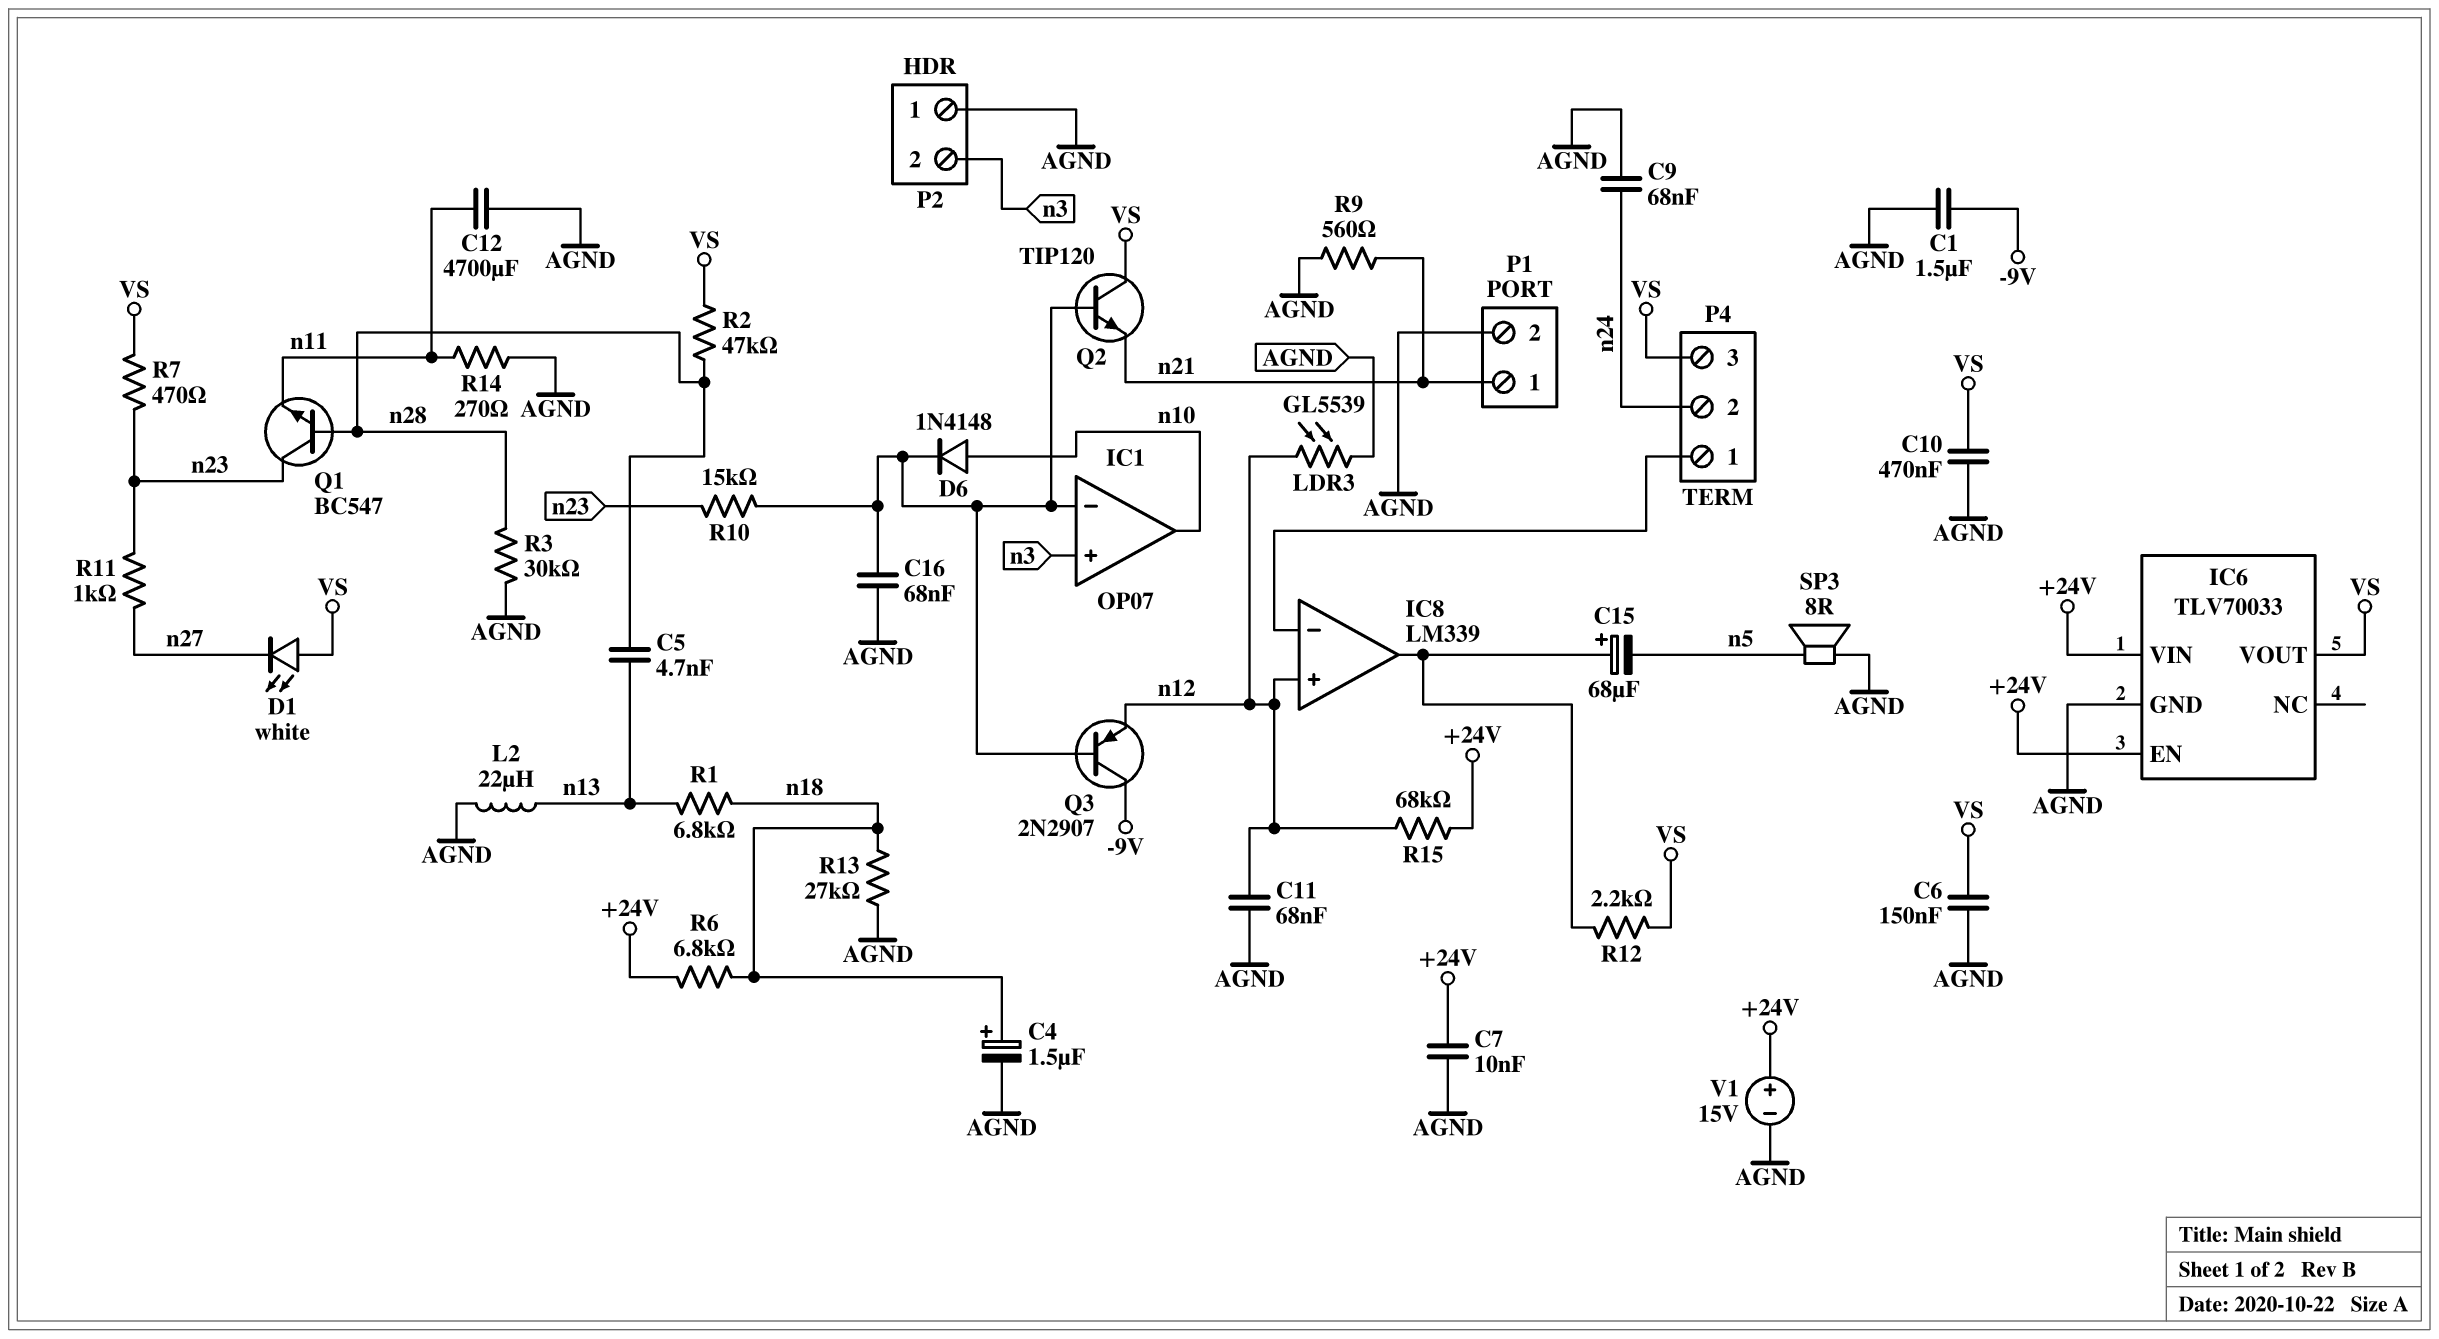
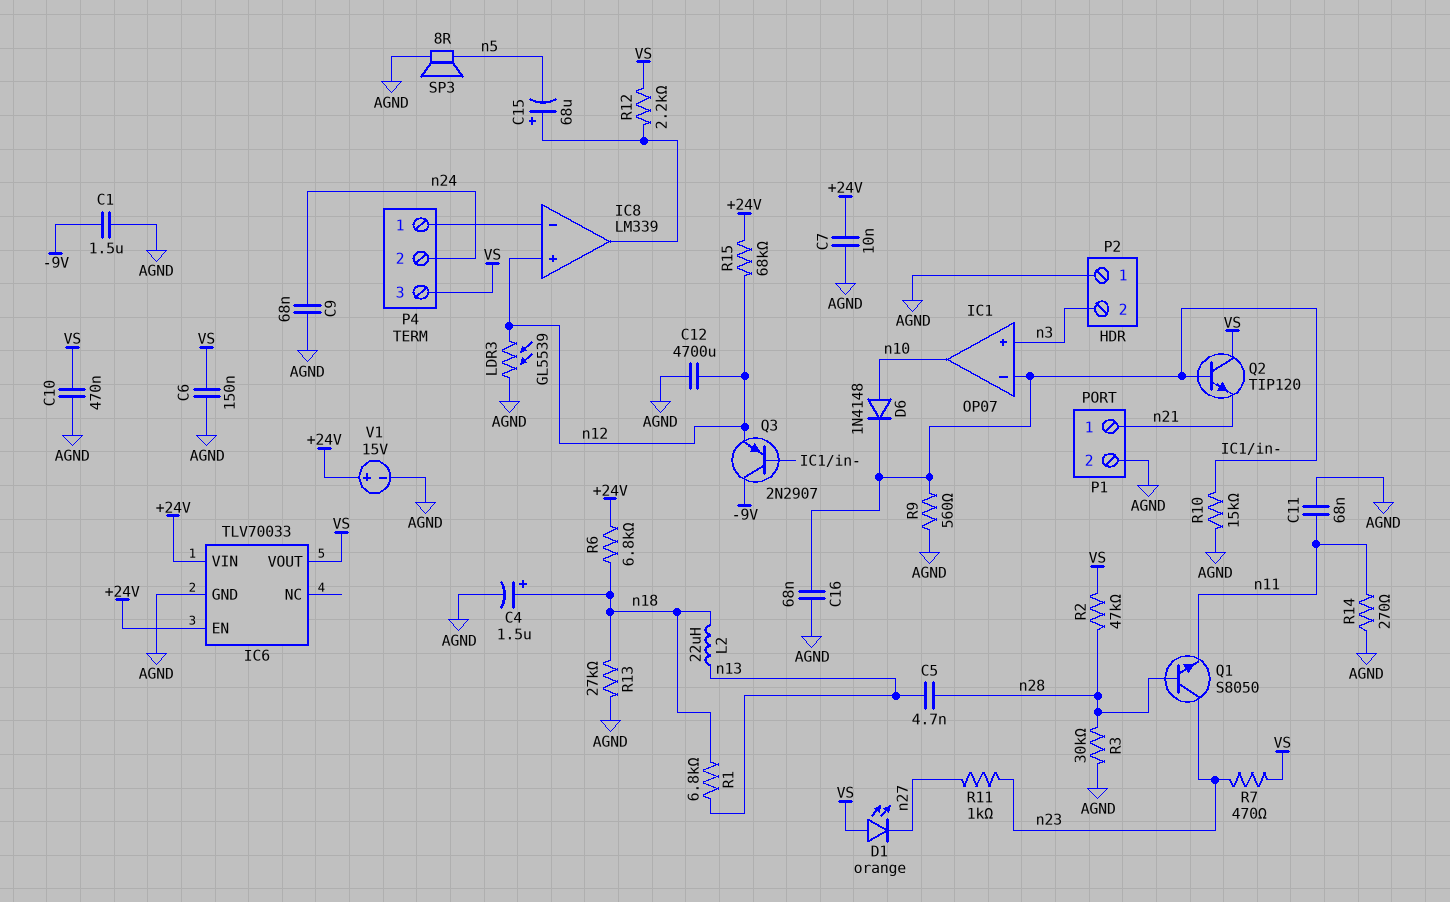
C11: 68nF (AGND, n12) -> 68nF (AGND, n11)
C12: 4700uF (AGND, n11) -> 4700uF (AGND, n12)
D1: LED white (A VS, K n27) -> LED orange (A VS, K n27)
L2: 22uH (AGND, n13) -> 22uH (n13, n18)
Q1: NPN BC547 (B n28, C n23, E n11) -> NPN S8050 (B n28, C n23, E n11)
R9: 560 (AGND, n21) -> 560 (AGND, IC1/in-)
R10: 15k (IC1/in-, n23) -> 15k (AGND, IC1/in-)

